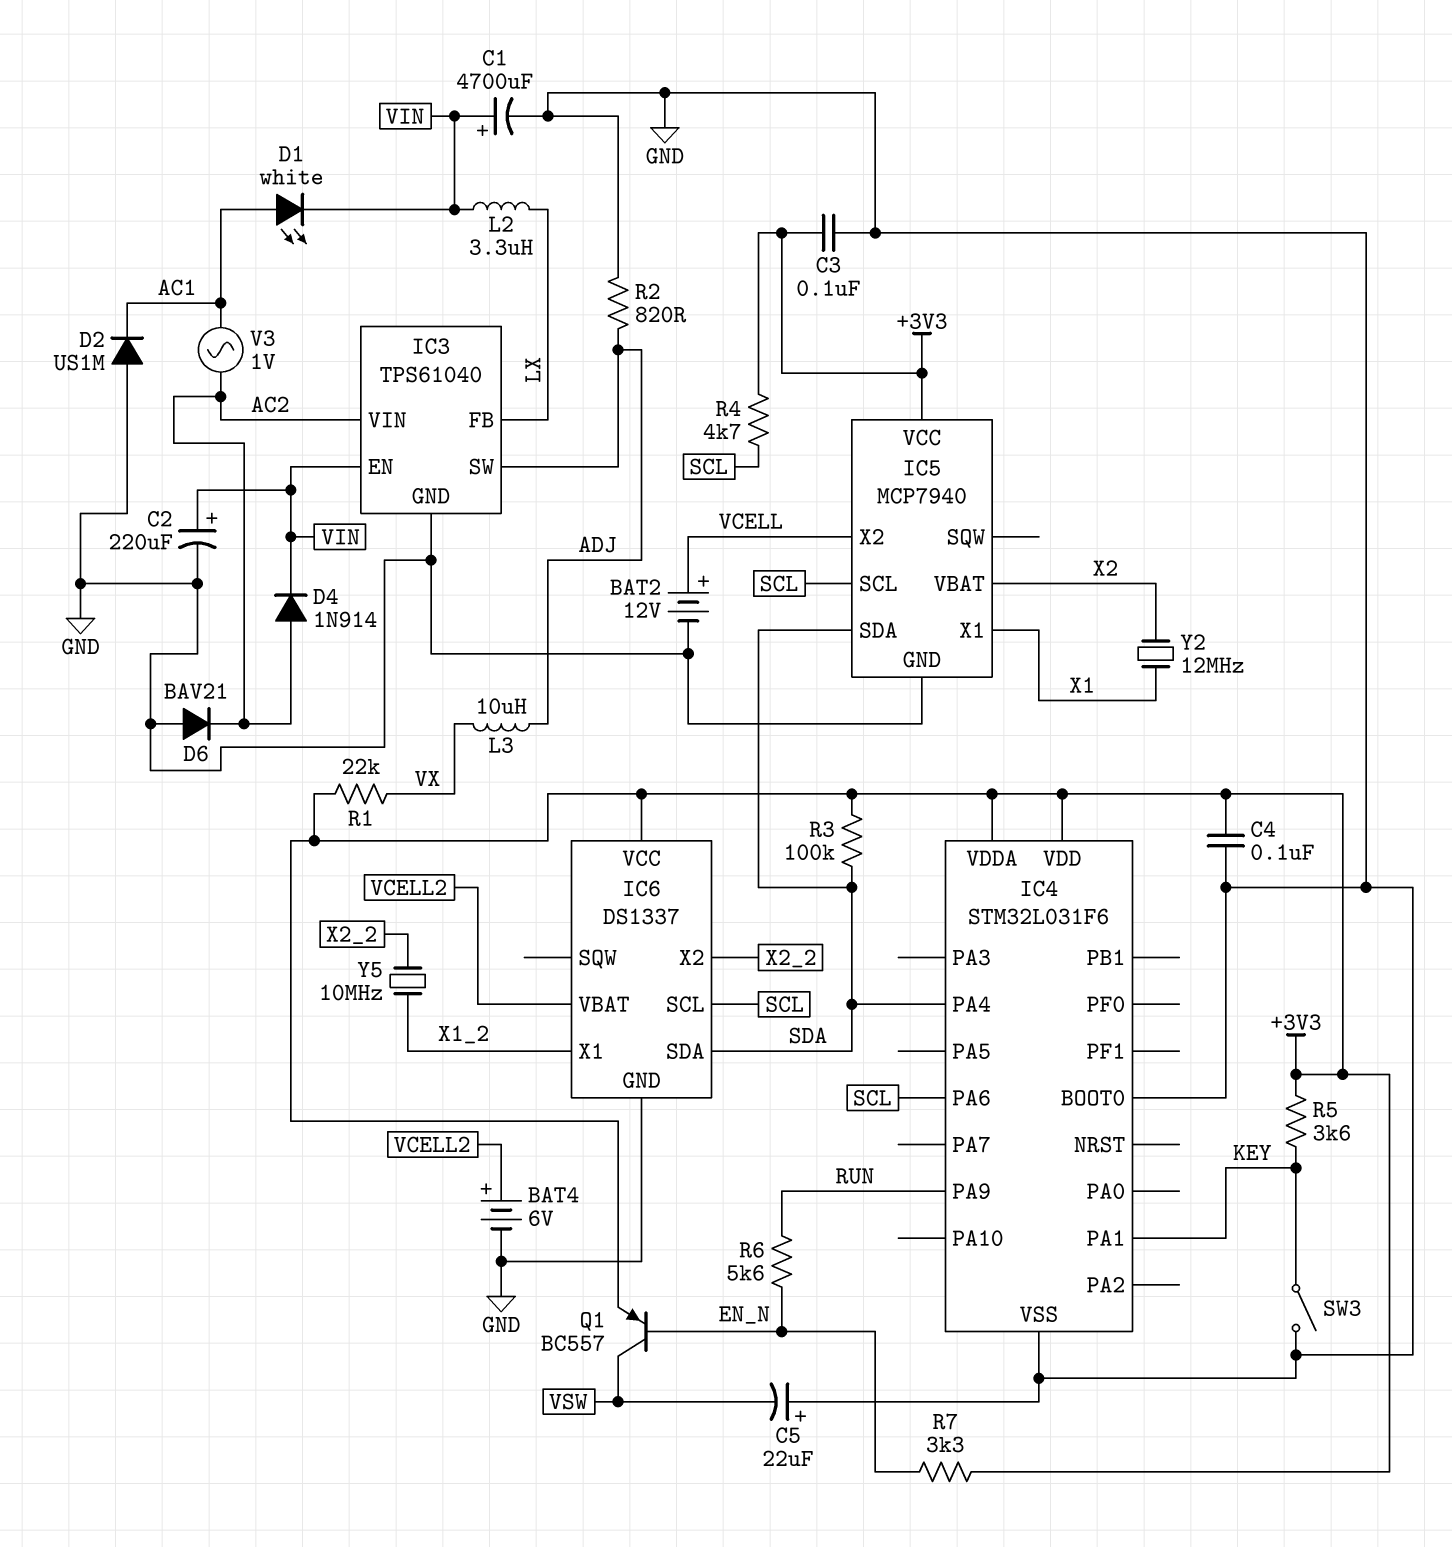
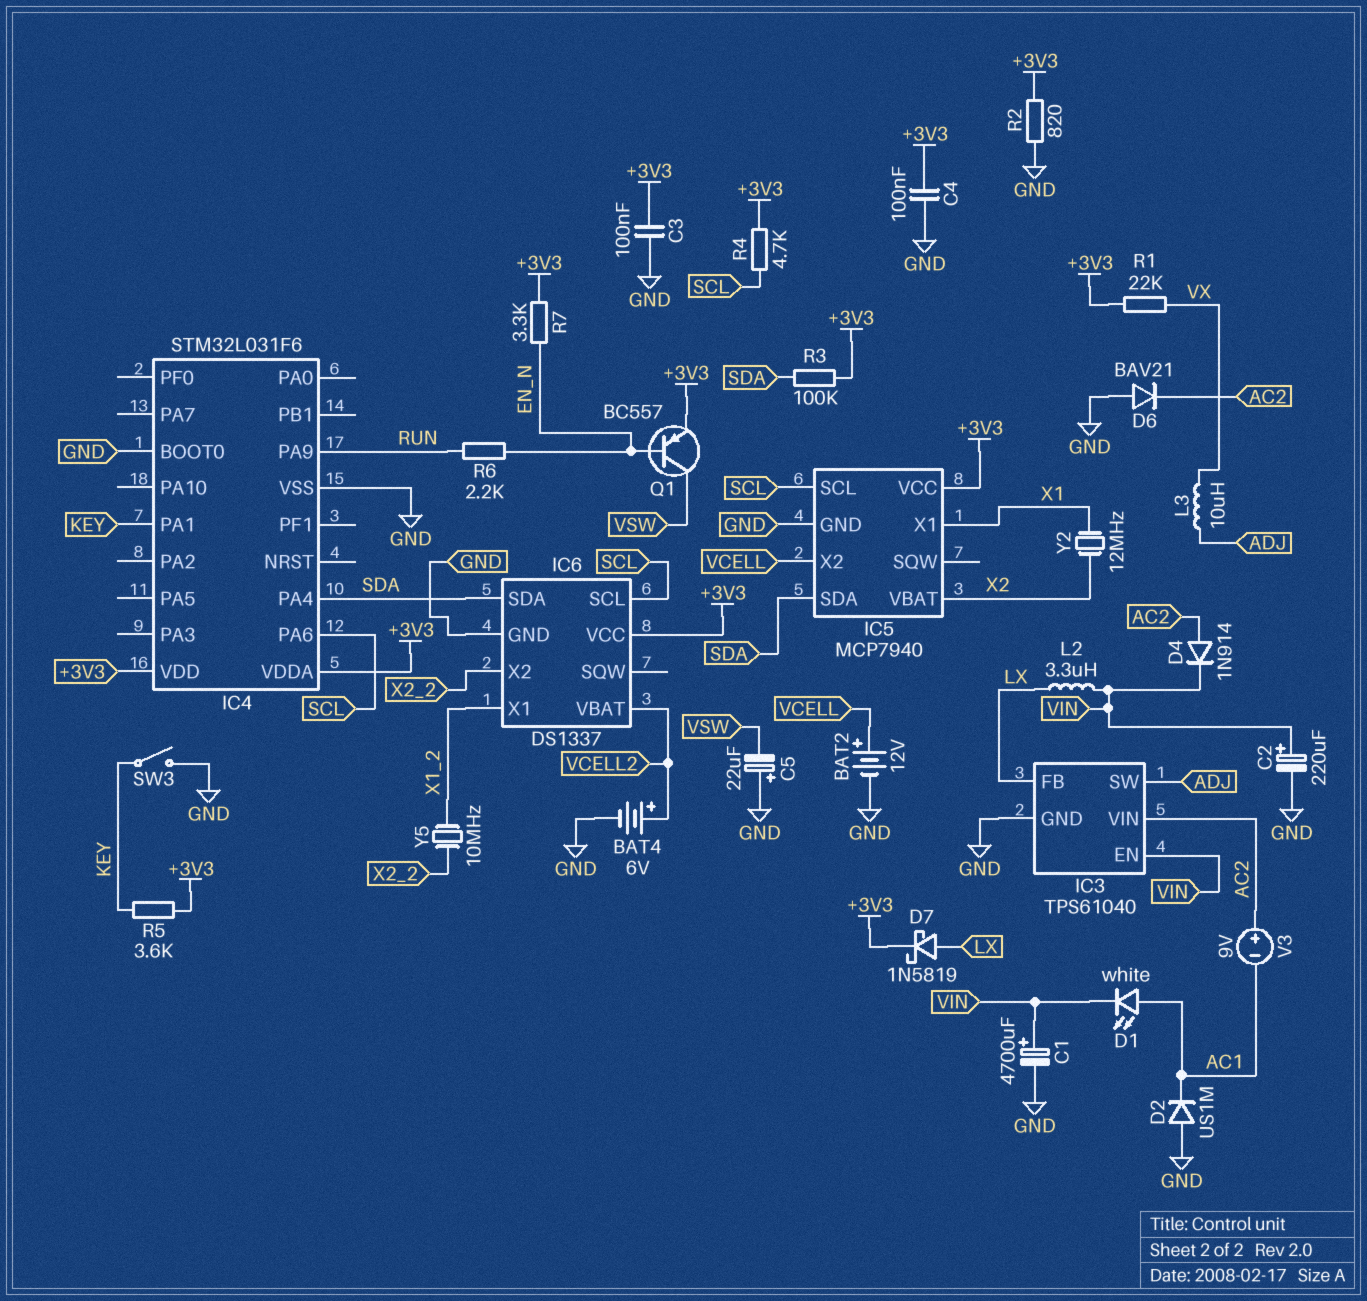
D7: none -> schottky 1N5819 (A LX, K +3V3)
R2: 820 (ADJ, GND) -> 820 (+3V3, GND)
R6: 5.6k (EN_N, RUN) -> 2.2k (EN_N, RUN)
V3: AC 1V (AC1, AC2) -> 9V (plus AC2, minus AC1)

